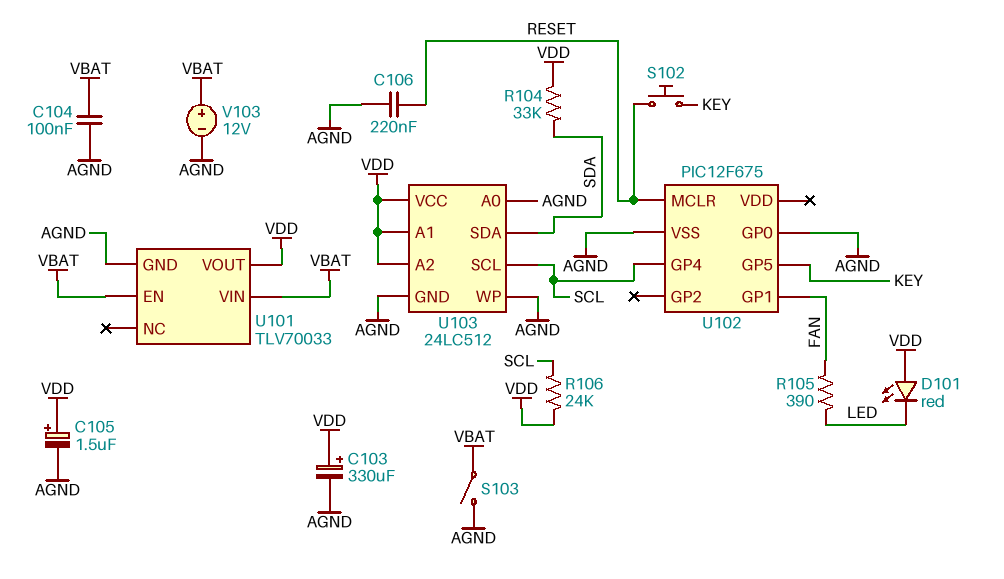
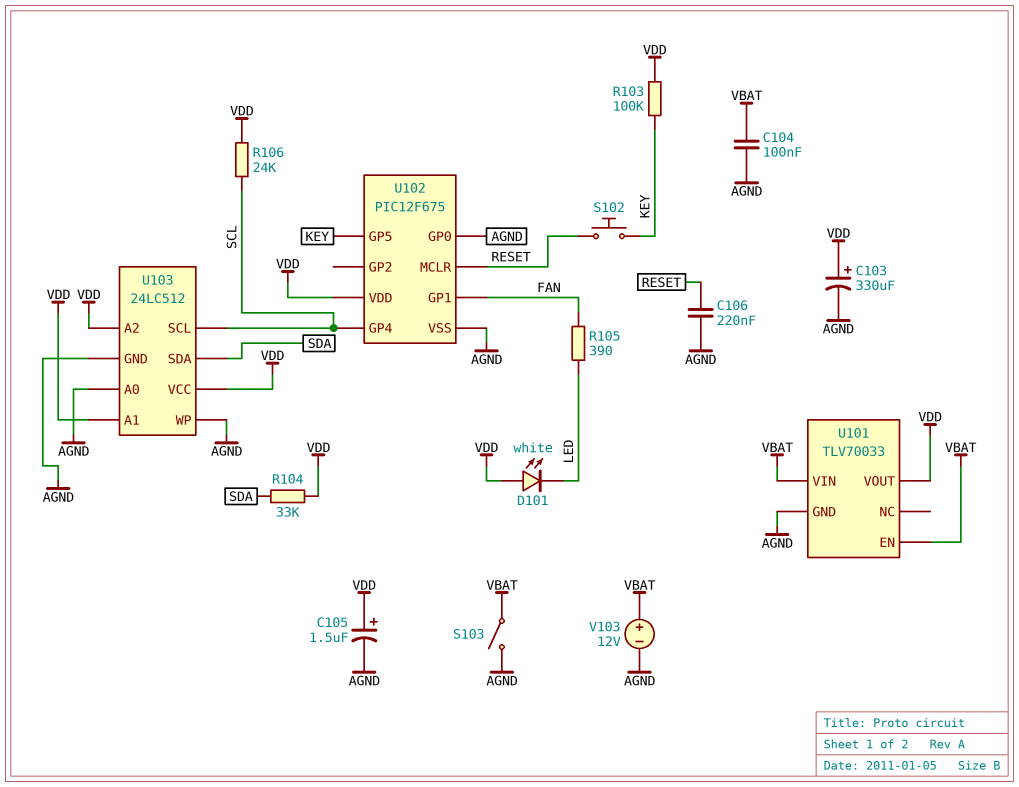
D101: LED red (A VDD, K LED) -> LED white (A VDD, K LED)
R103: none -> 100k (KEY, VDD)
U102 pin VDD: none -> VDD

